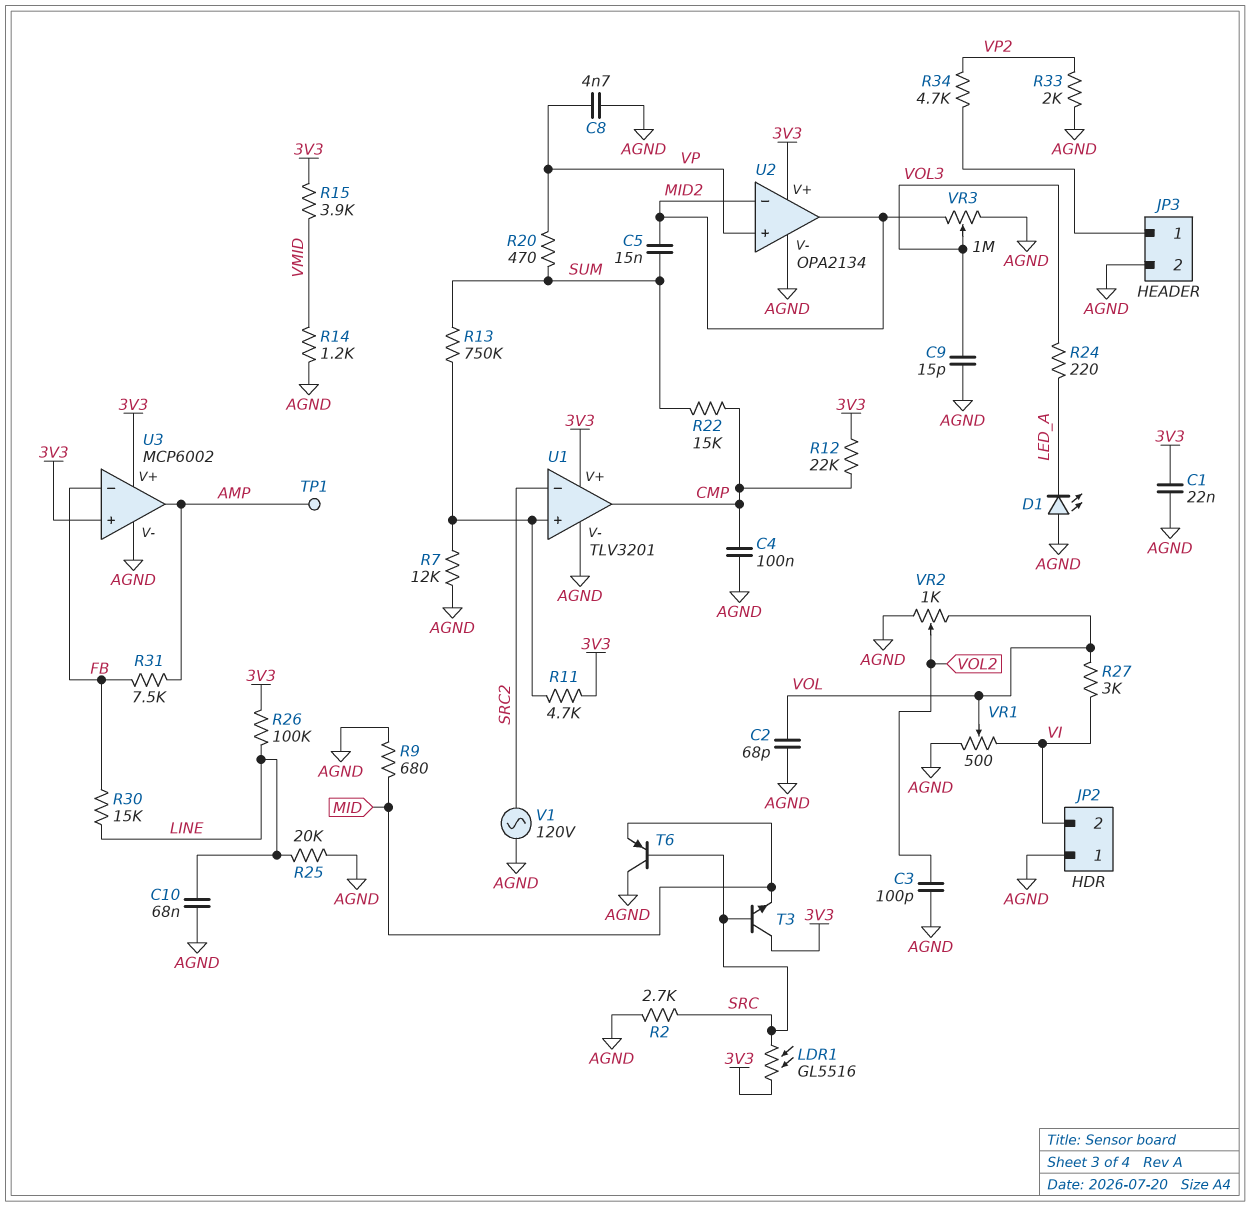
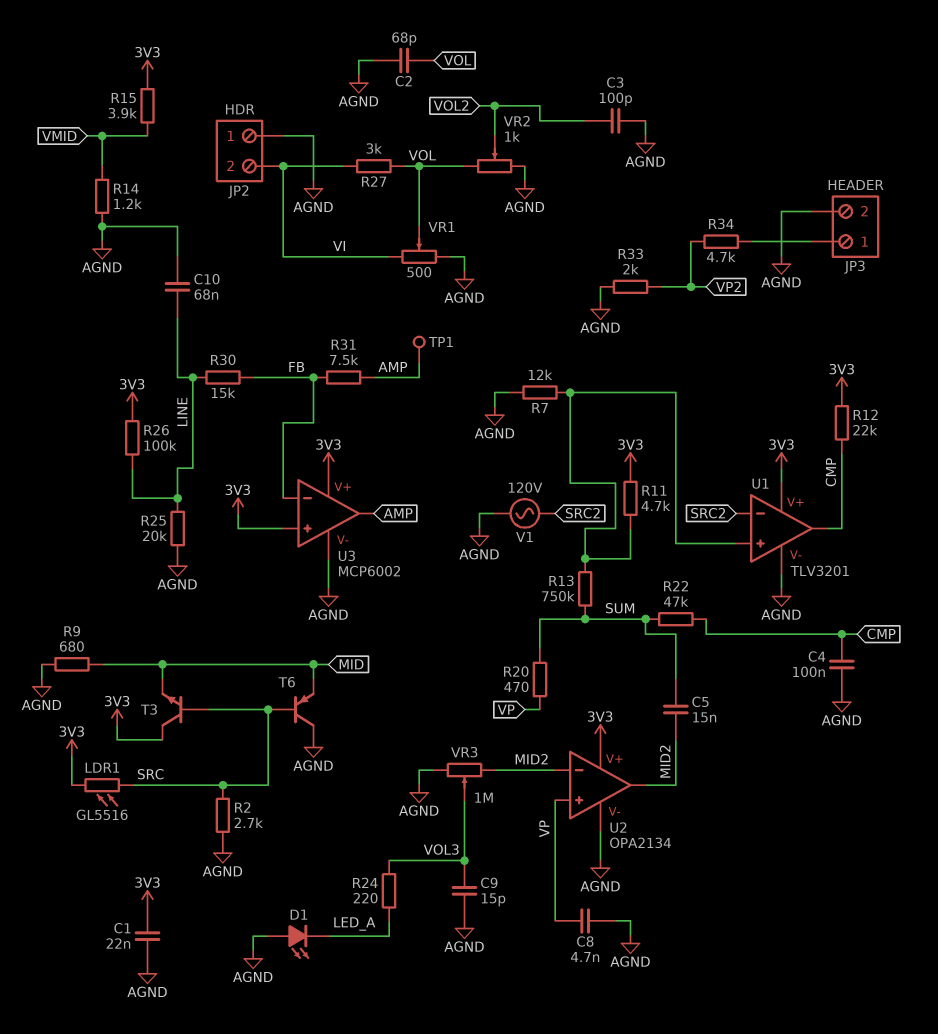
R22: 15k (CMP, SUM) -> 47k (CMP, SUM)

